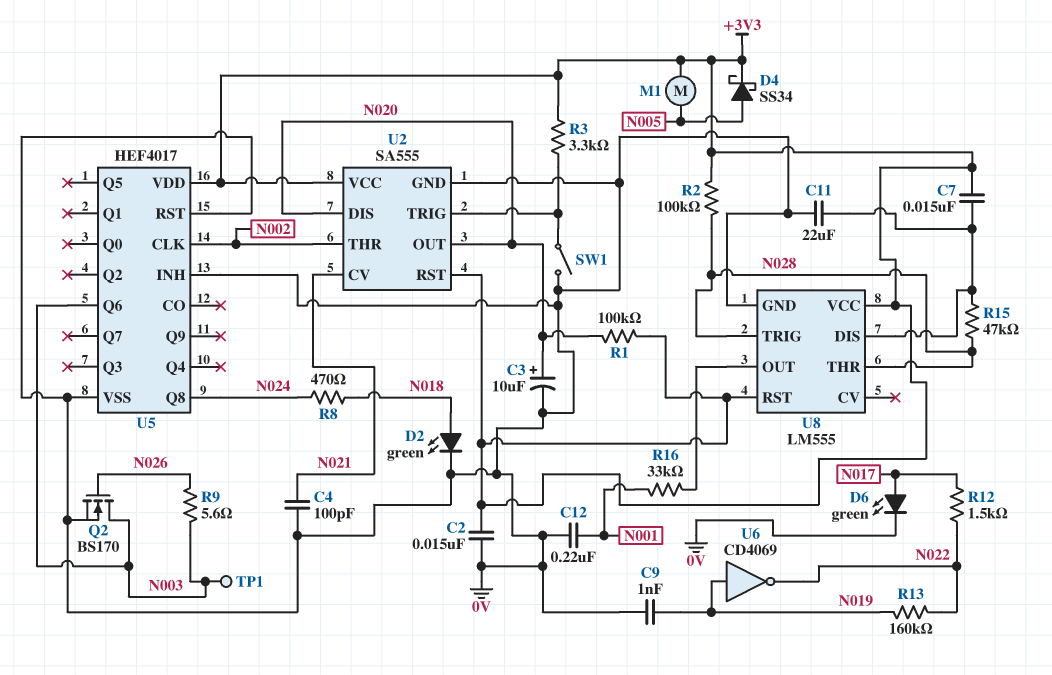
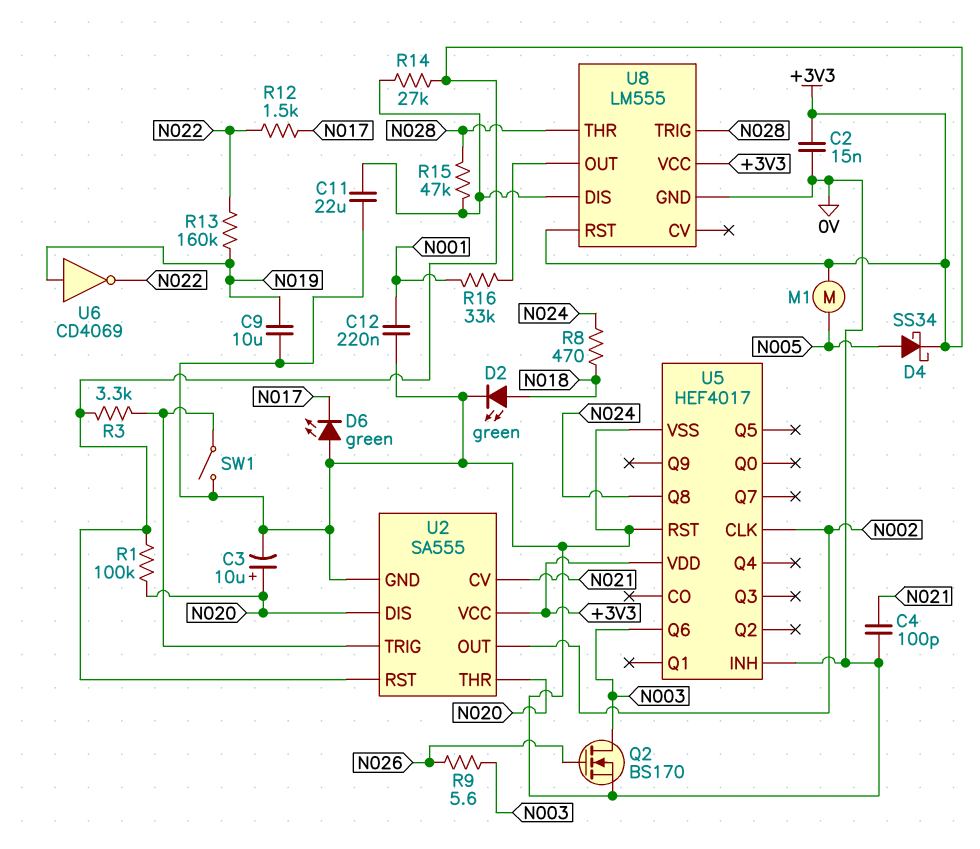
C7: 15nF (+3V3, U8/DIS) -> none
C9: 1nF (0V, N019) -> 10uF (0V, N019)
D6: LED green (A N017, K 0V) -> LED green (A 0V, K N017)
R2: 100k (+3V3, N028) -> none
R14: none -> 27k (+3V3, U8/DIS)
TP1: test point (N003) -> none
U2 pin OUT: N020 -> N002
U2 pin THR: N002 -> N020

